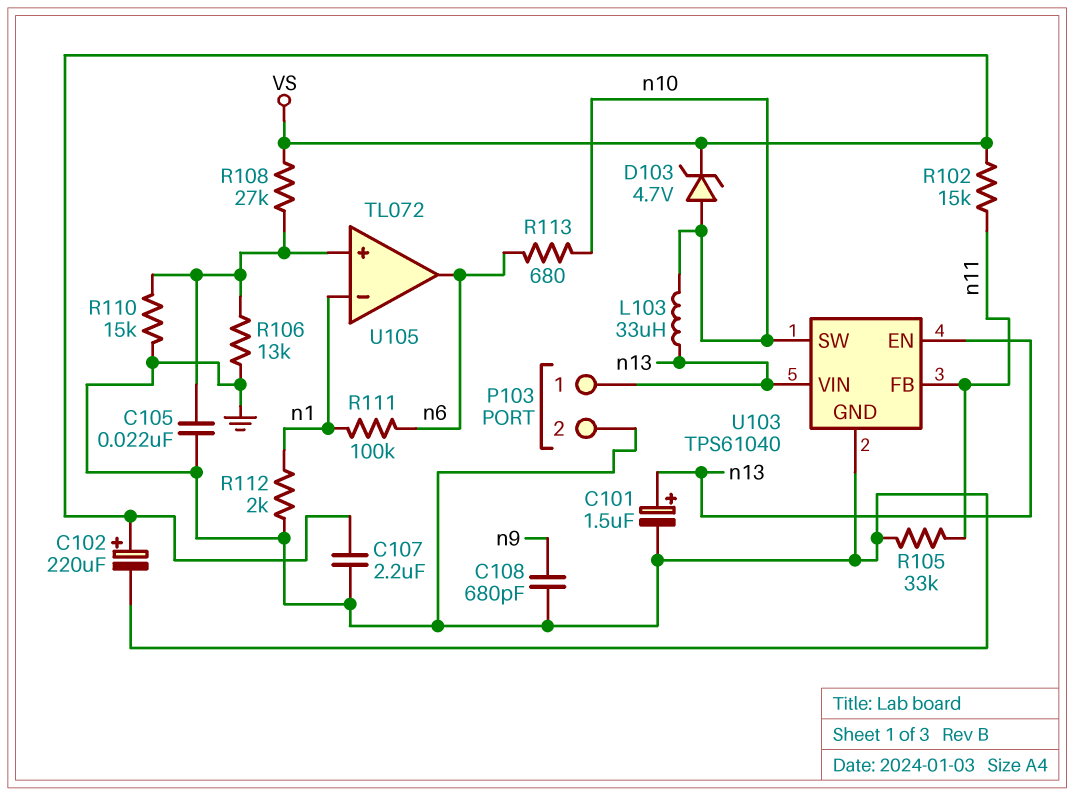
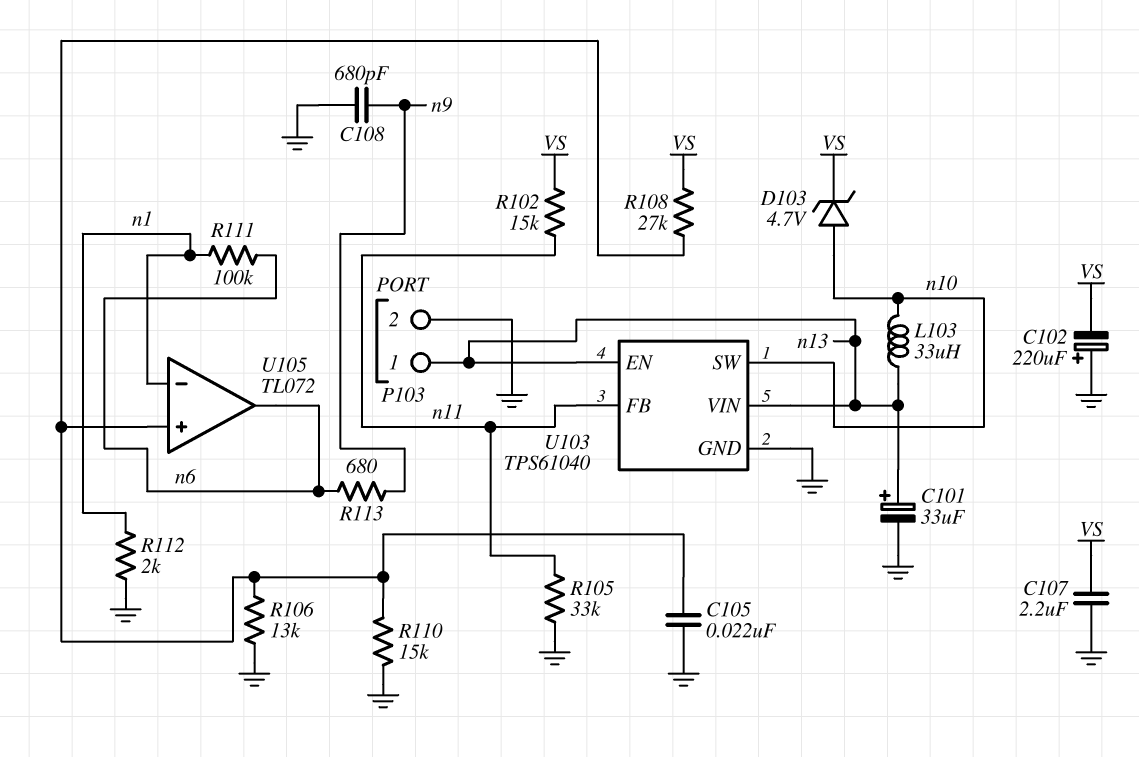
C101: 1.5uF (plus n13, minus GND) -> 33uF (plus n13, minus GND)
C102: 220uF (plus VS, minus GND) -> 220uF (plus GND, minus VS)
R113: 680 (n6, n10) -> 680 (n6, n9)

